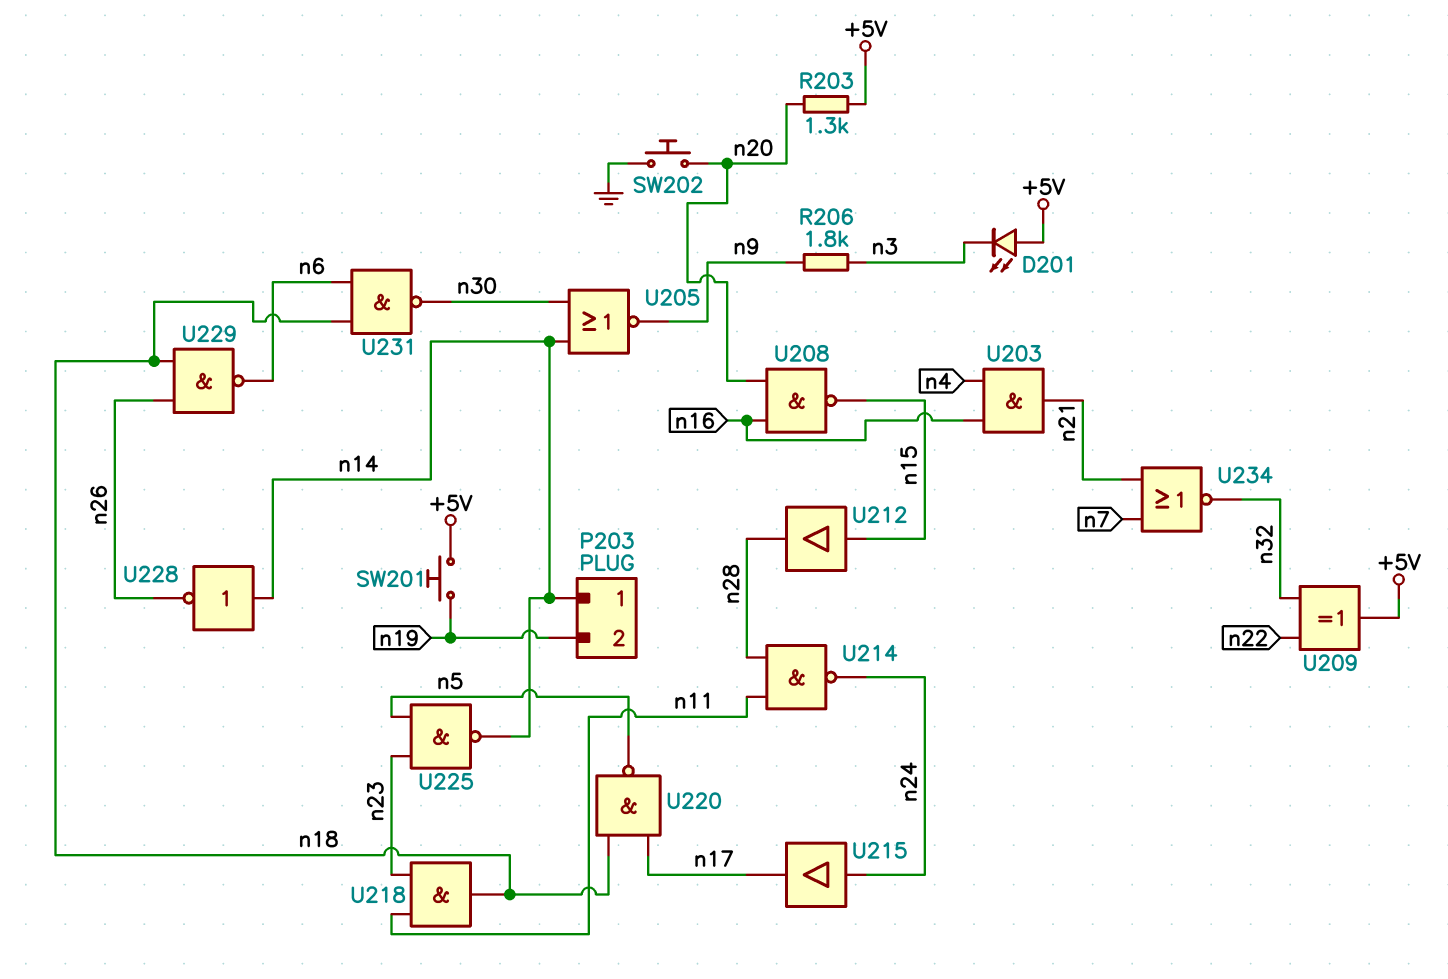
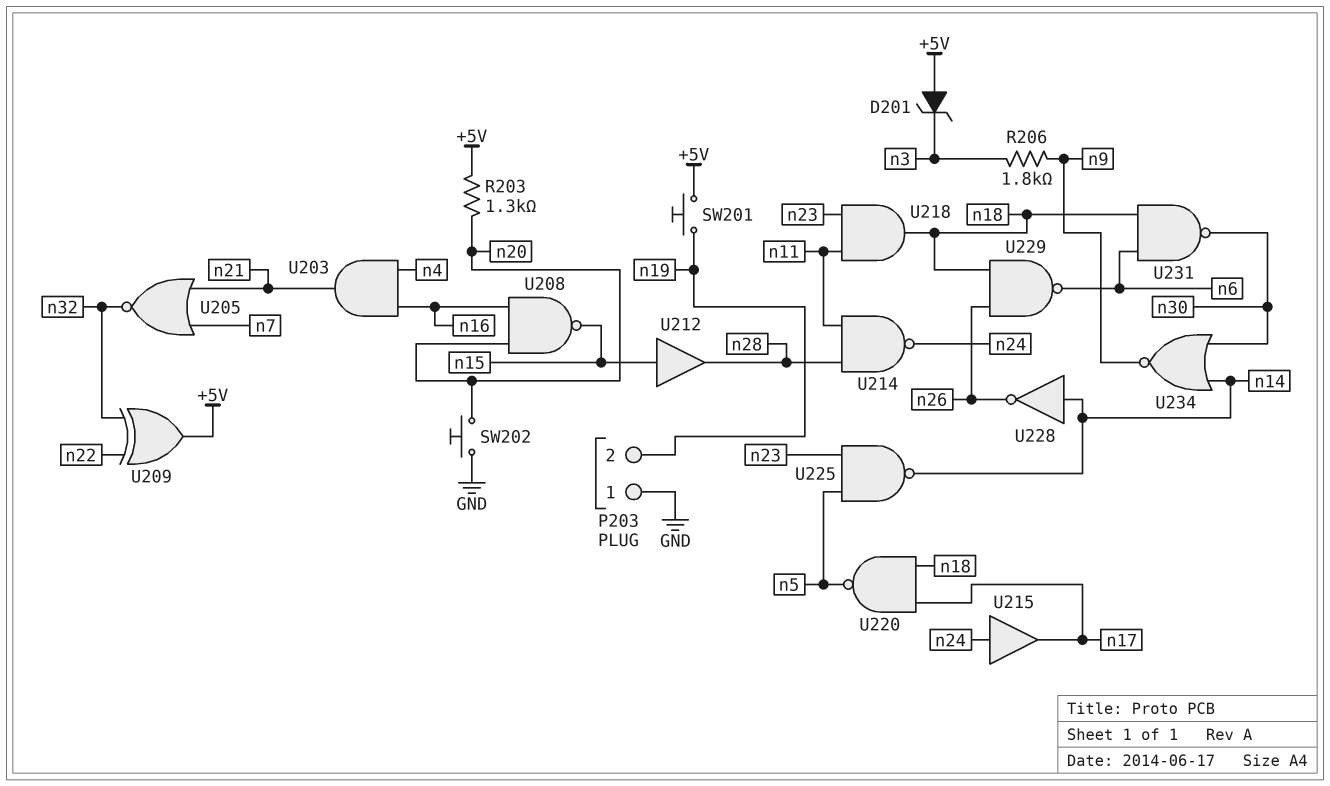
D201: LED (A +5V, K n3) -> zener (A +5V, K n3)
P203 pin 1: n14 -> GND
U205: NOR (in n14, in n30, out n9) -> NOR (in n7, in n21, out n32)
U234: NOR (in n7, in n21, out n32) -> NOR (in n14, in n30, out n9)

